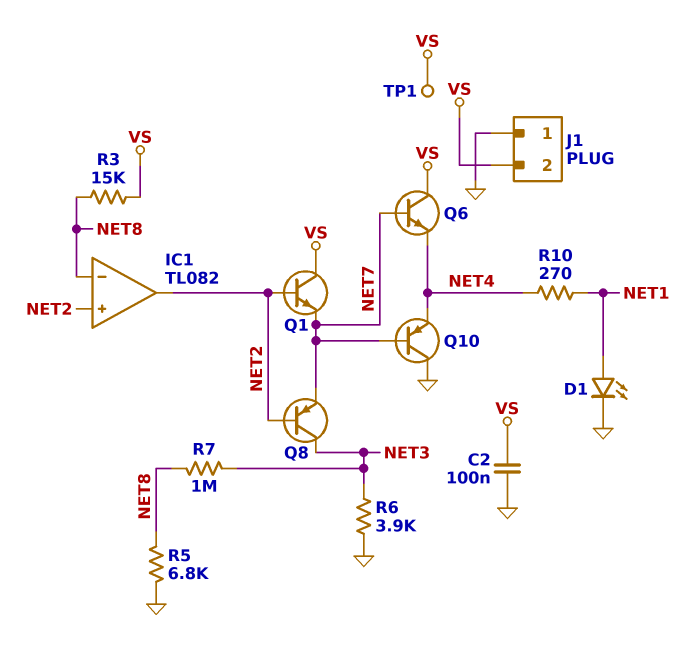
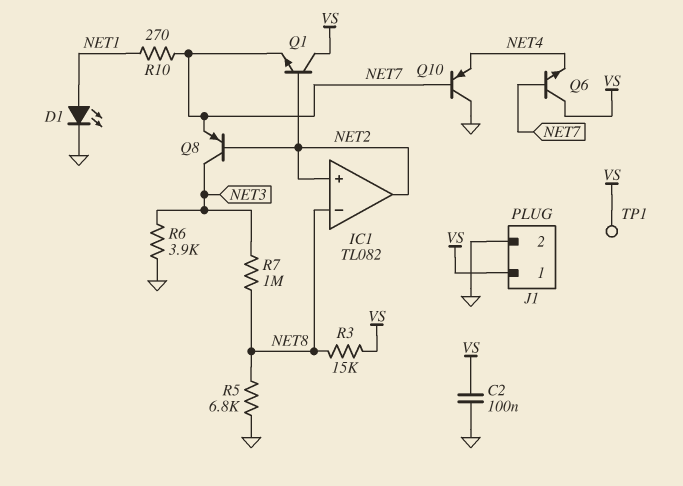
J1 pin 1: GND -> VS
J1 pin 2: VS -> GND
R10: 270 (NET1, NET4) -> 270 (NET1, NET7)

